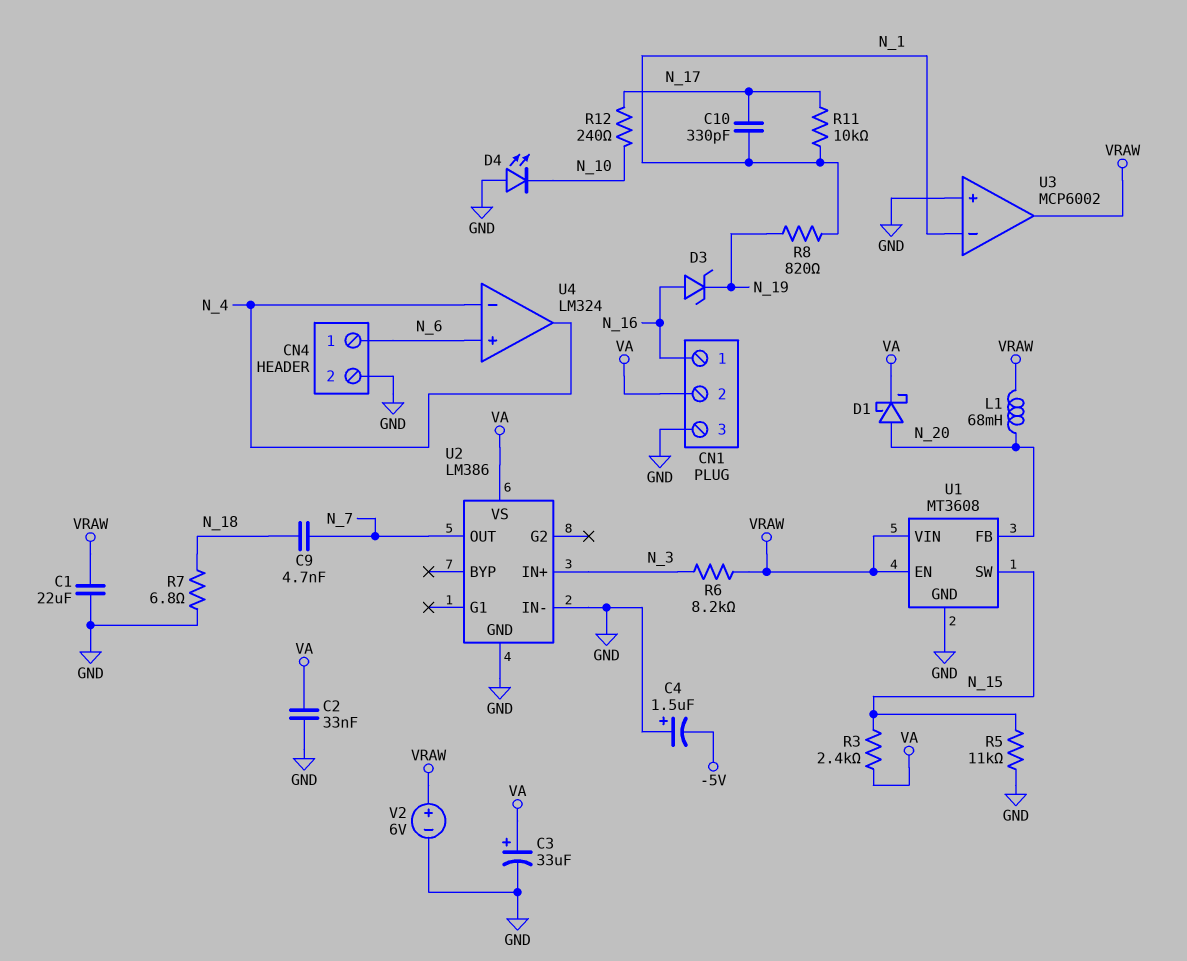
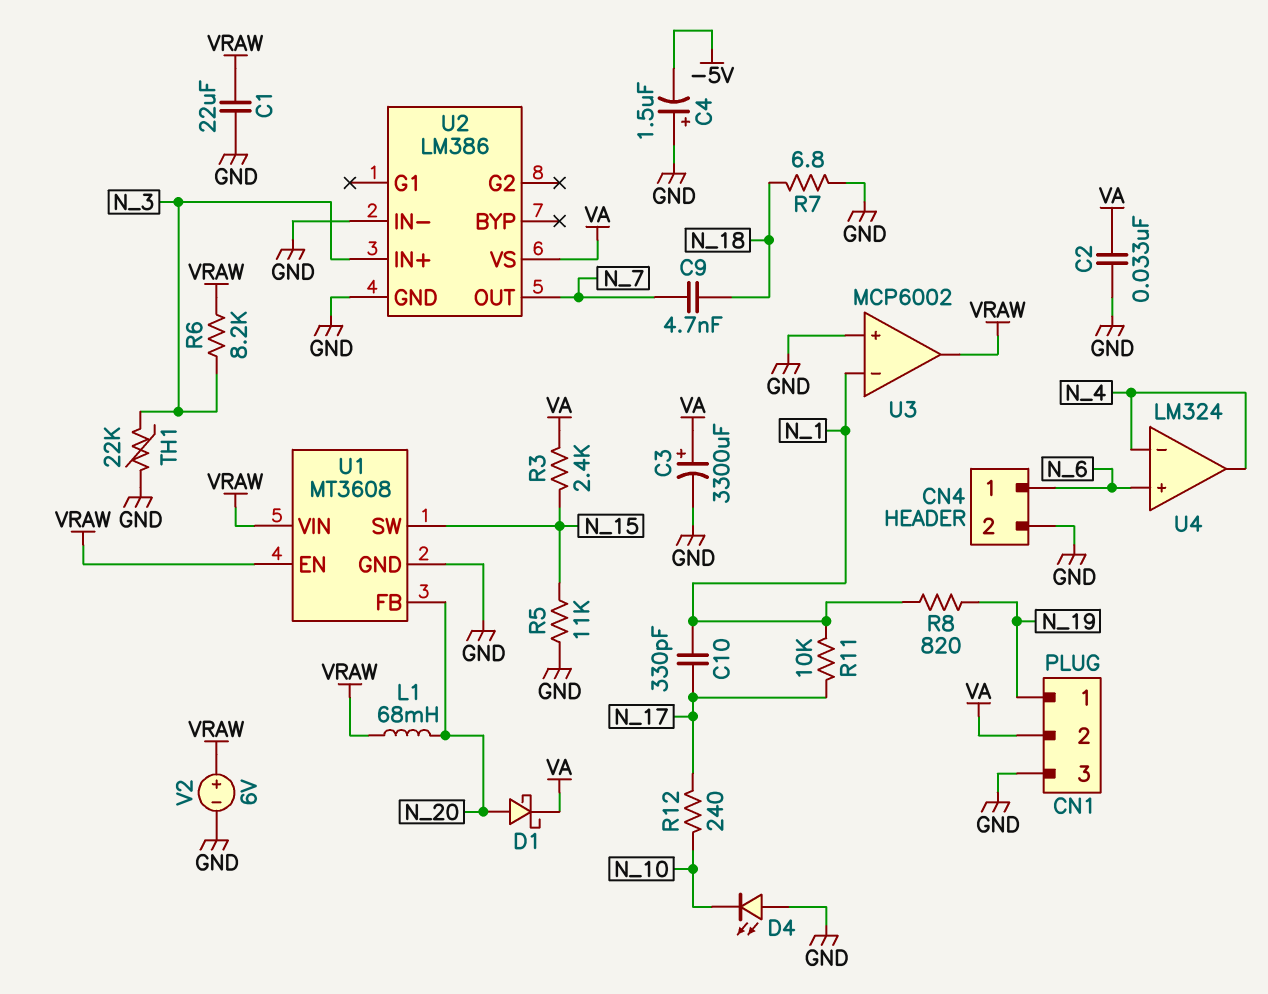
C3: 33uF (plus VA, minus GND) -> 3300uF (plus VA, minus GND)
CN1 pin 1: N_16 -> N_19
D3: zener (A N_16, K N_19) -> none
TH1: none -> 22k (GND, N_3)

